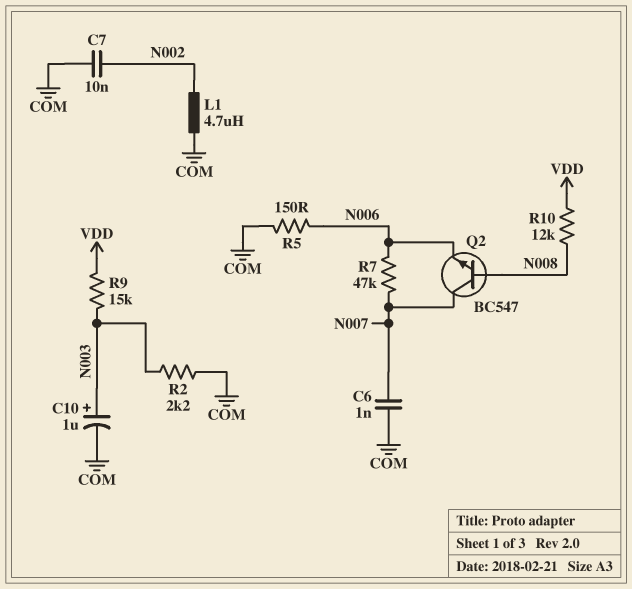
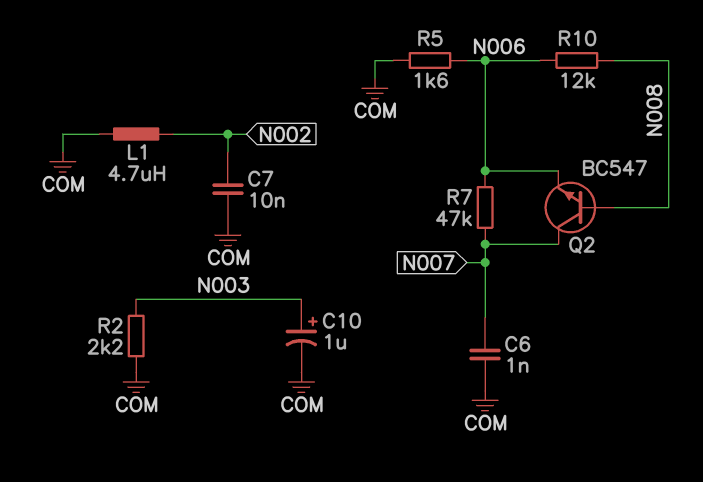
R5: 150 (COM, N006) -> 1.6k (COM, N006)
R9: 15k (N003, VDD) -> none
R10: 12k (N008, VDD) -> 12k (N006, N008)

